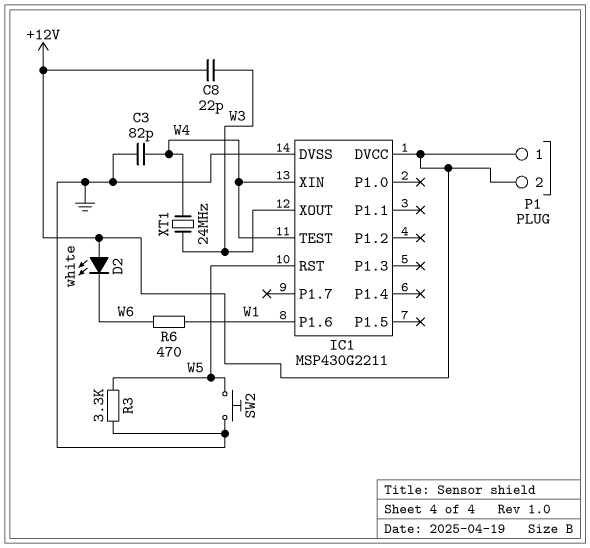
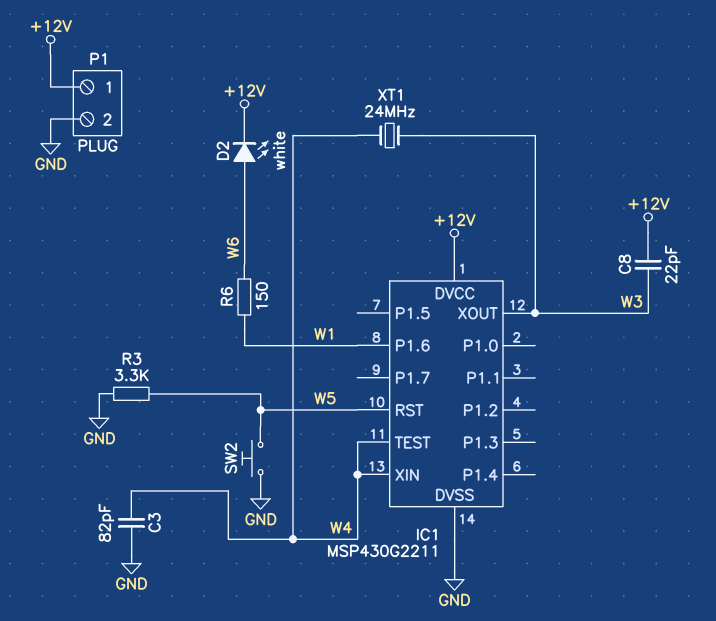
D2: LED white (A +12V, K W6) -> LED white (A W6, K +12V)
P1 pin 2: +12V -> GND
R6: 470 (W1, W6) -> 150 (W1, W6)

